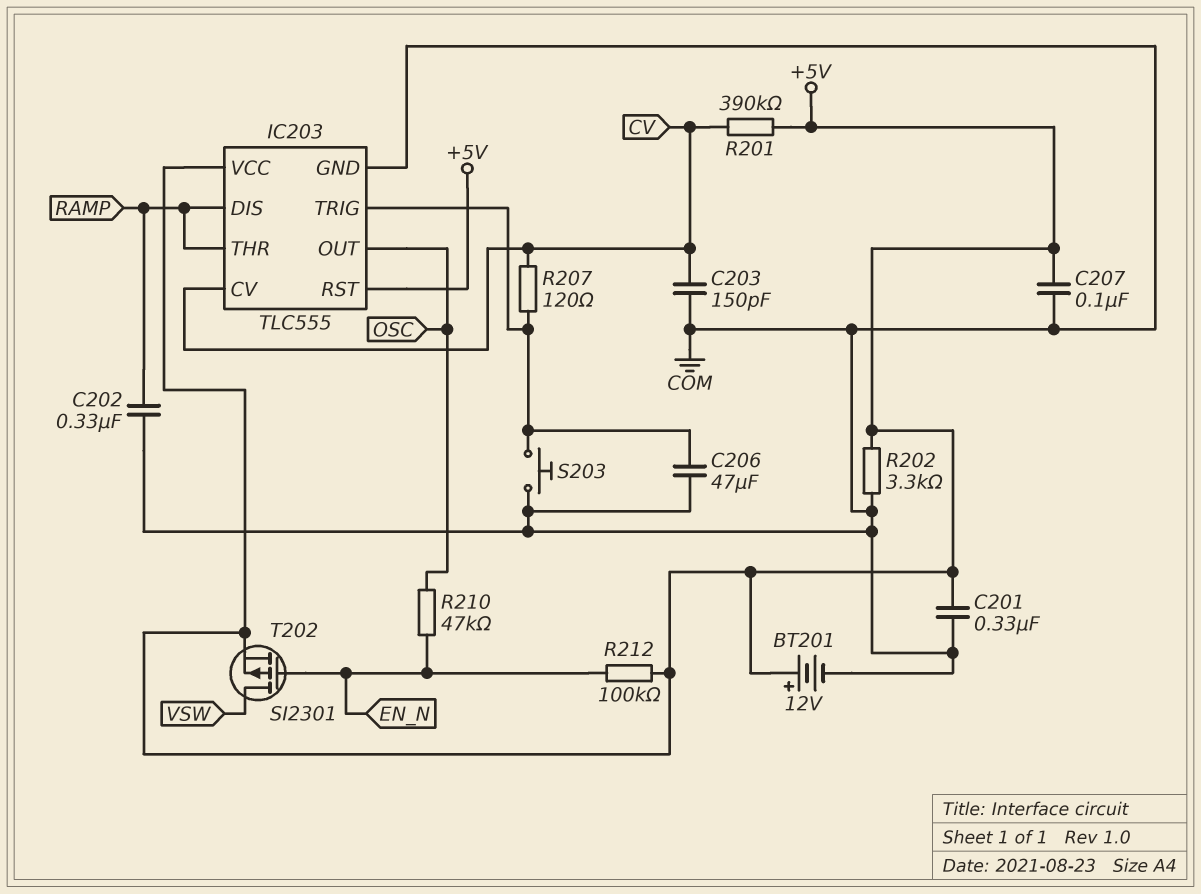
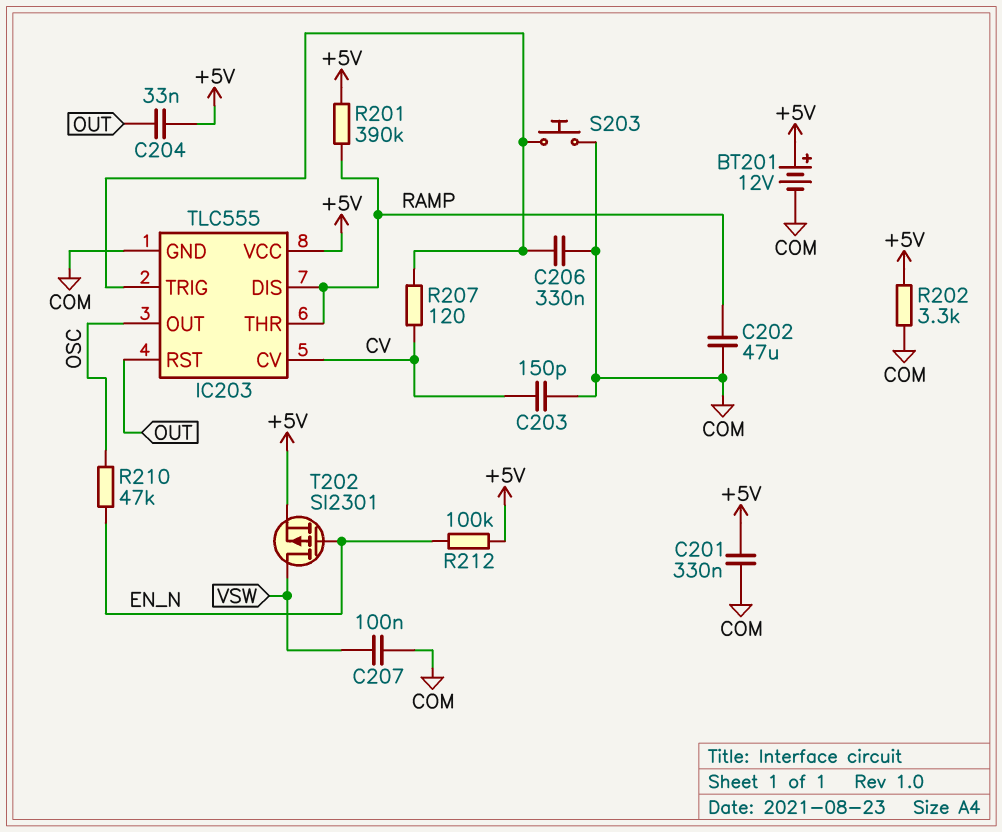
C202: 330nF (COM, RAMP) -> 47uF (COM, RAMP)
C204: none -> 33nF (+5V, OUT)
C206: 47uF (COM, IC203/TRIG) -> 330nF (COM, IC203/TRIG)
C207: 100nF (+5V, COM) -> 100nF (COM, VSW)
IC203 pin RST: +5V -> OUT
R201: 390k (+5V, CV) -> 390k (+5V, RAMP)

